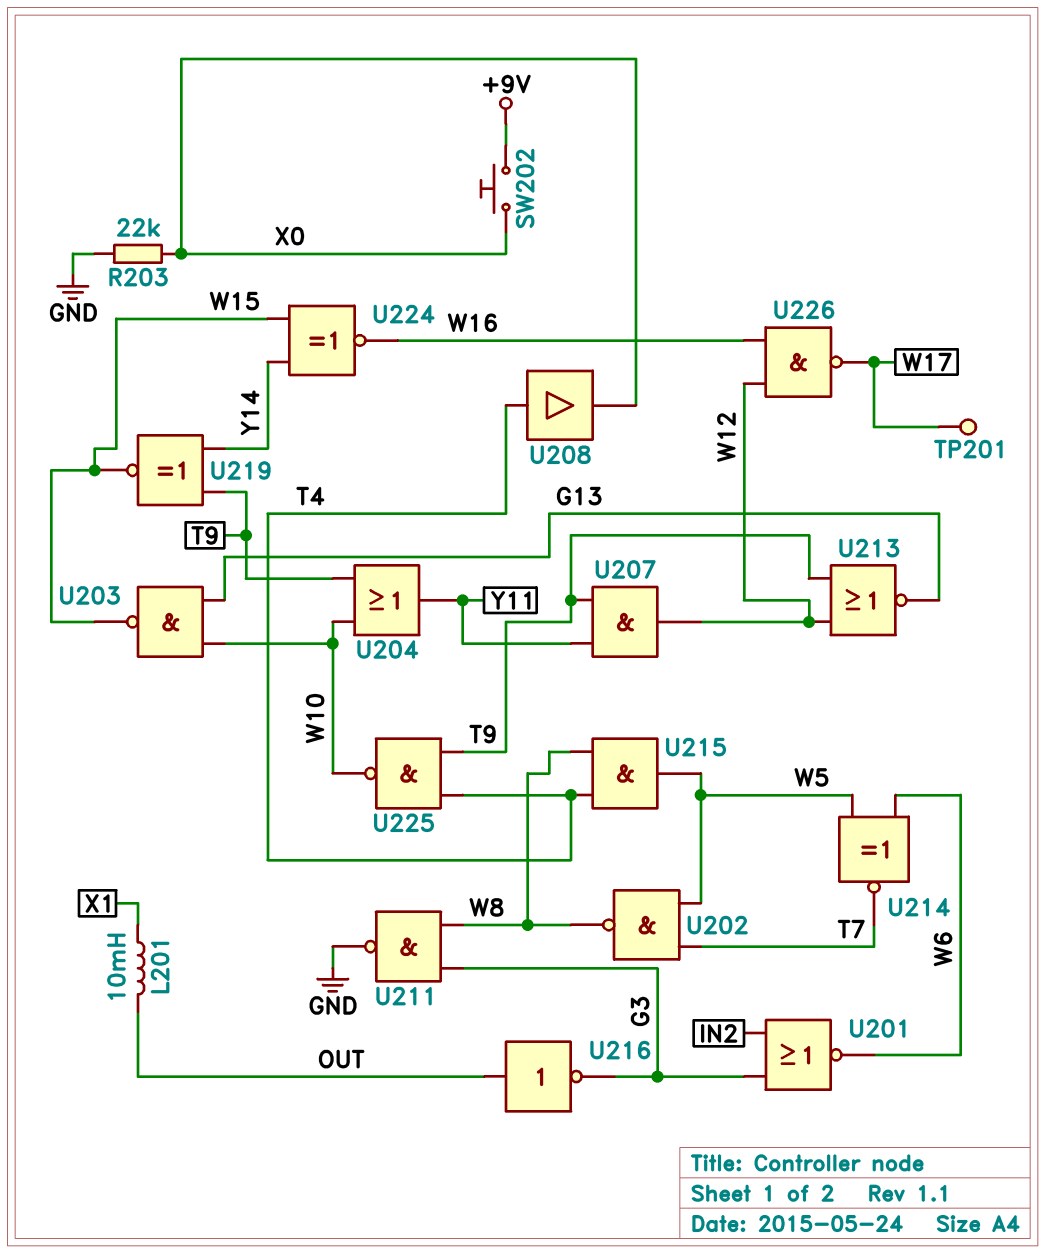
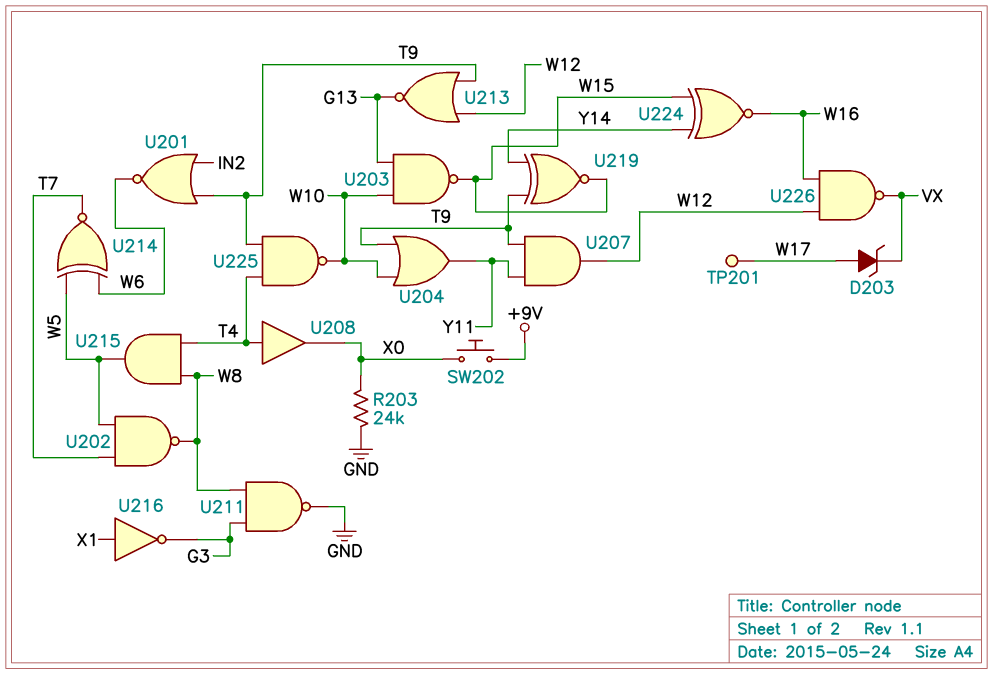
D203: none -> zener (A W17, K VX)
L201: 10mH (OUT, X1) -> none
R203: 22k (GND, X0) -> 24k (GND, X0)
U201: NOR (in G3, in IN2, out W6) -> NOR (in IN2, in T9, out W6)
U216: NOT (in OUT, out G3) -> NOT (in X1, out G3)
U226: NAND (in W12, in W16, out W17) -> NAND (in W12, in W16, out VX)

